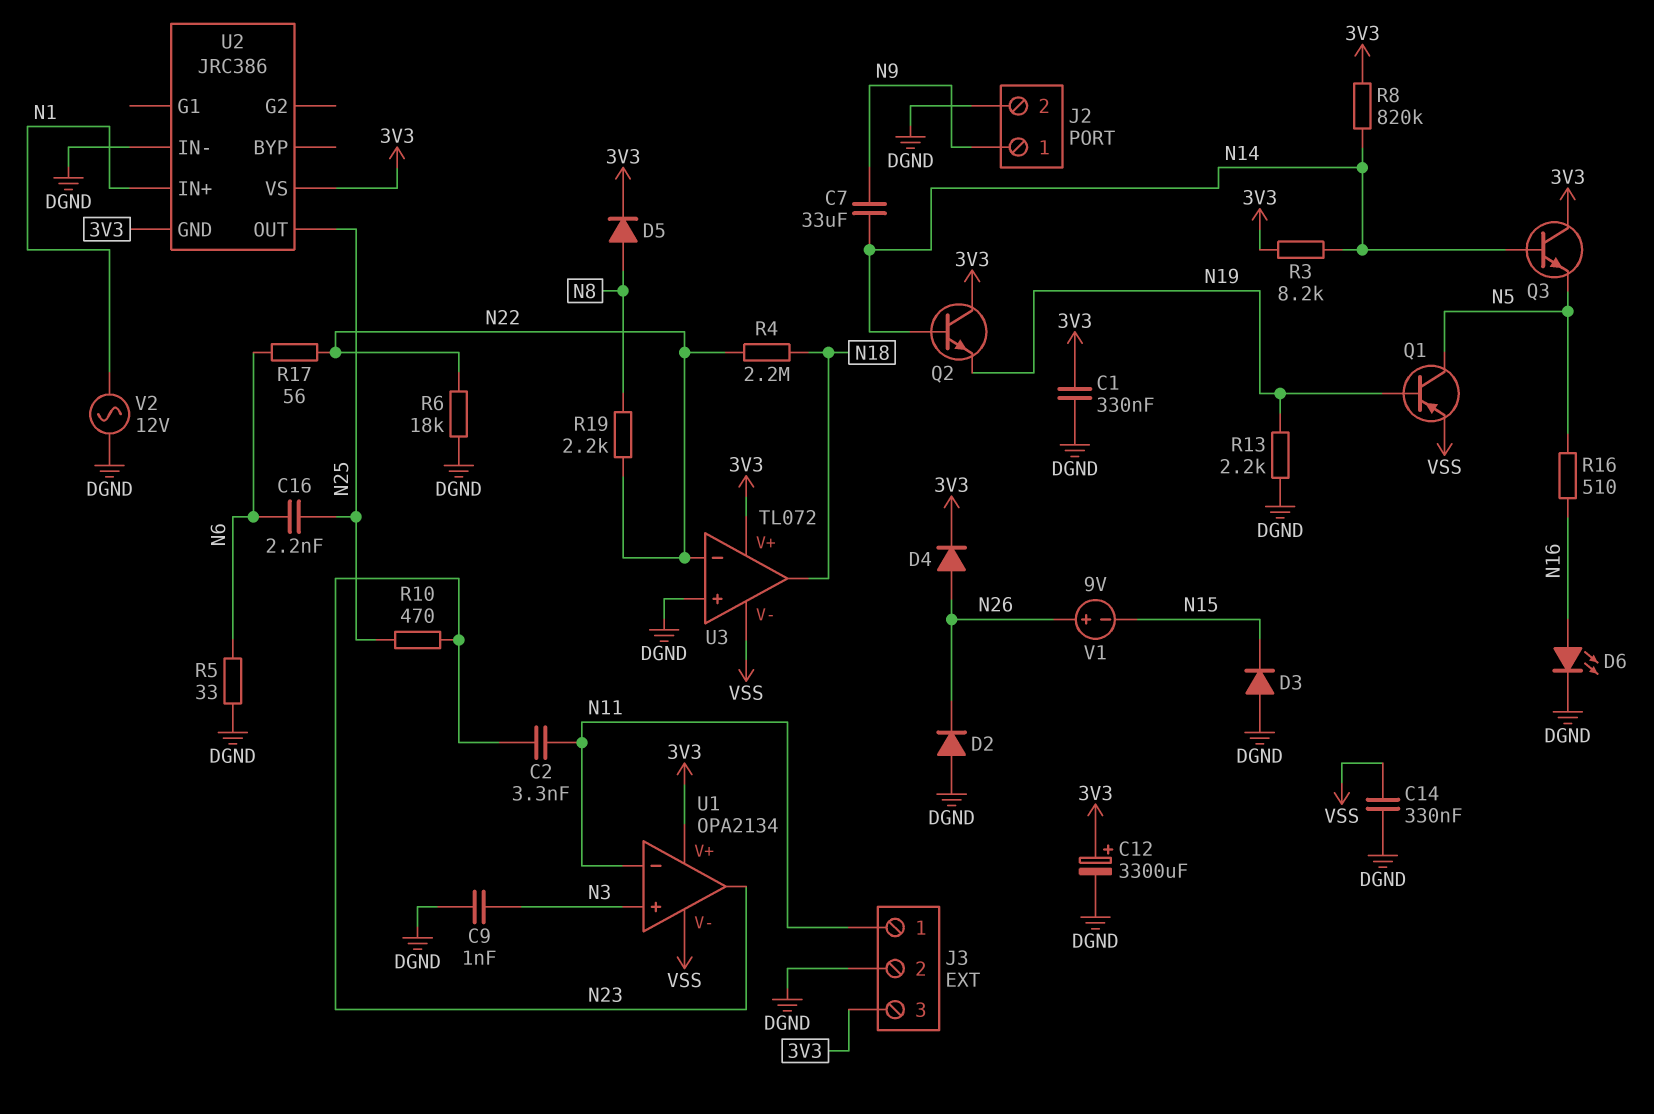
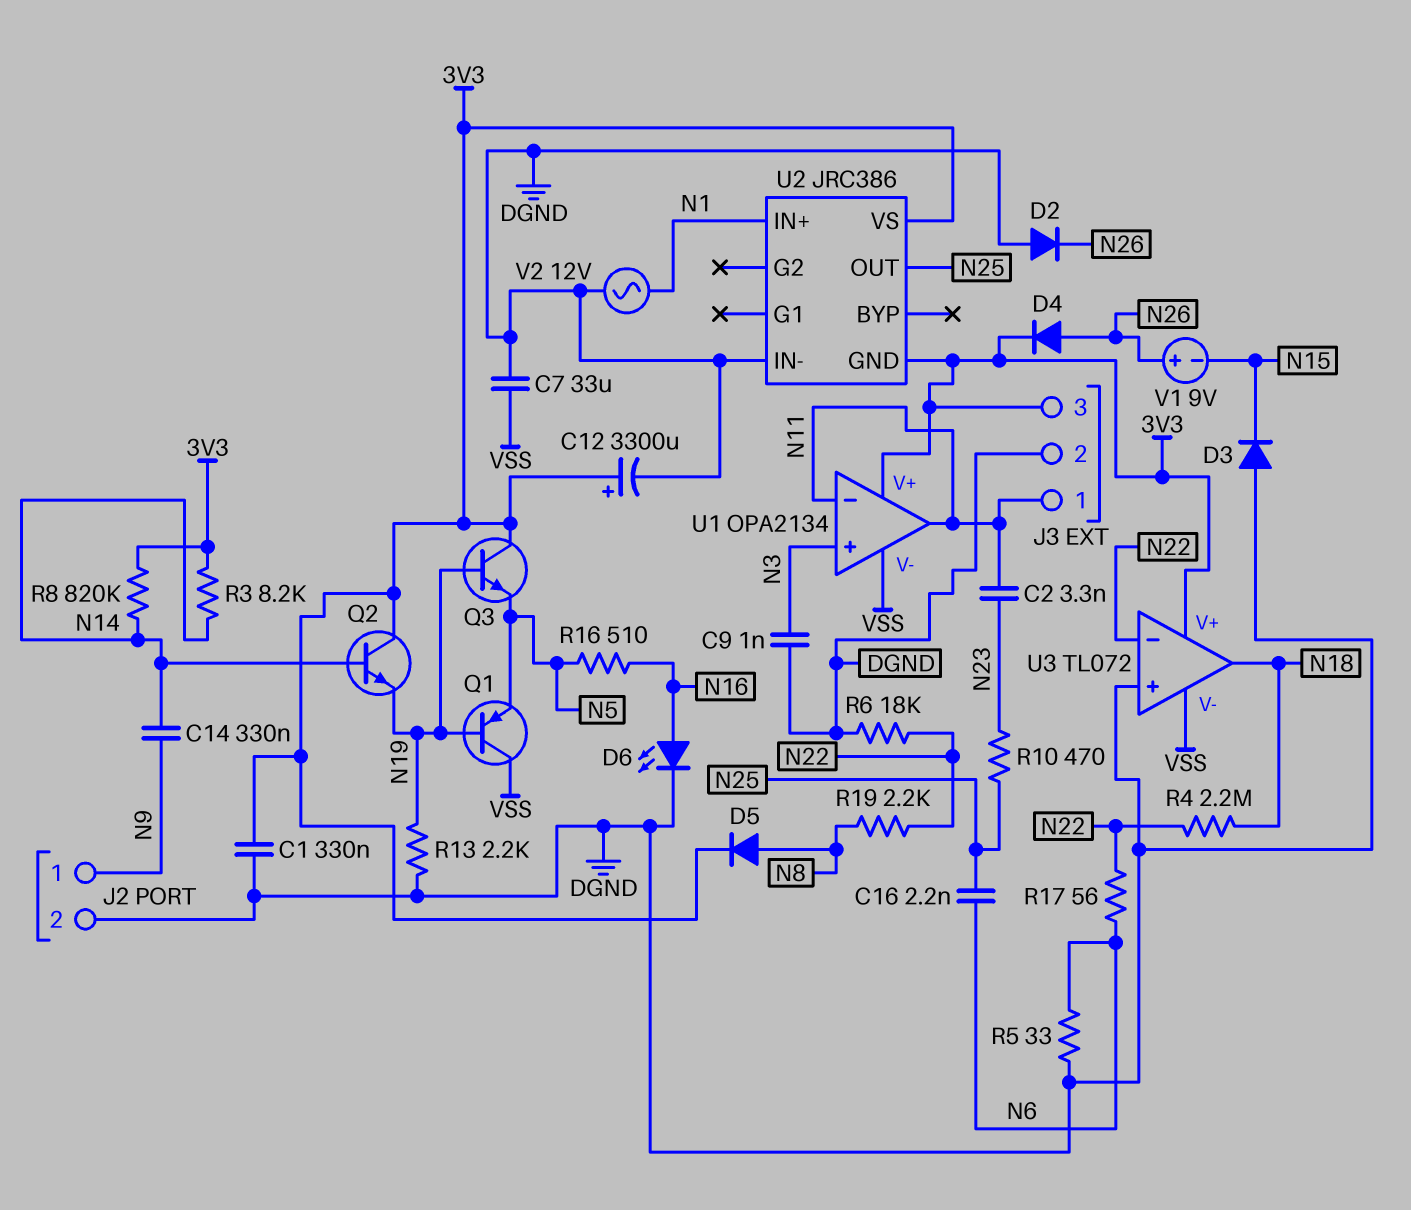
C7: 33uF (N9, N14) -> 33uF (DGND, VSS)
C14: 330nF (DGND, VSS) -> 330nF (N9, N14)
Q1: PNP (B N19, C N5, E VSS) -> PNP (B N19, C VSS, E N5)
Q3: NPN (B N14, C 3V3, E N5) -> NPN (B N19, C 3V3, E N5)
U1 pin out: N23 -> N11

